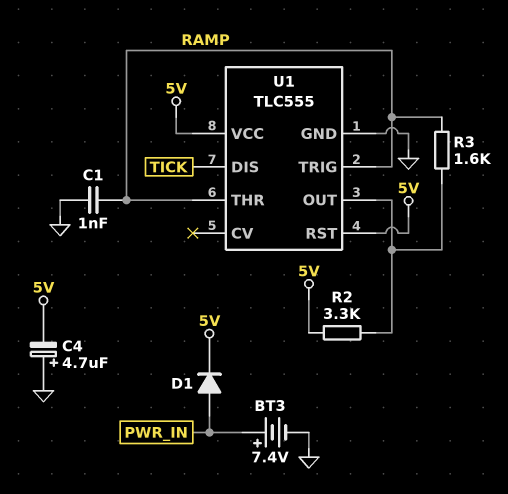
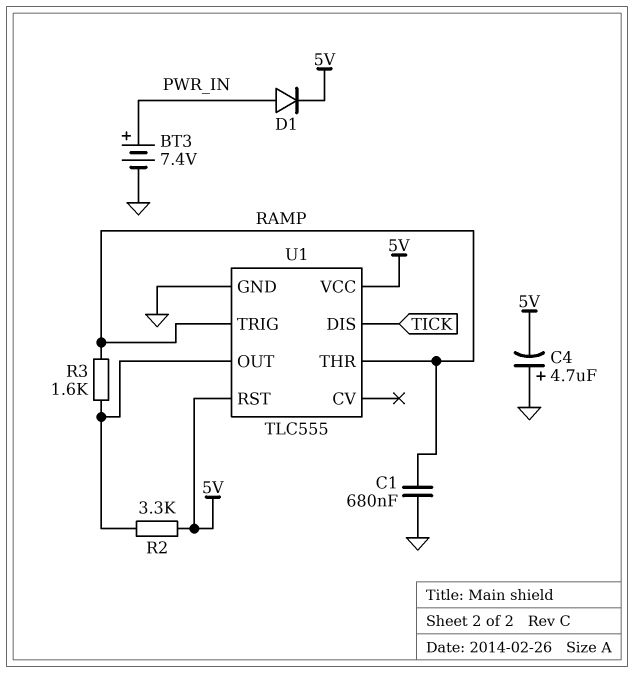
C1: 1nF (GND, RAMP) -> 680nF (GND, RAMP)

